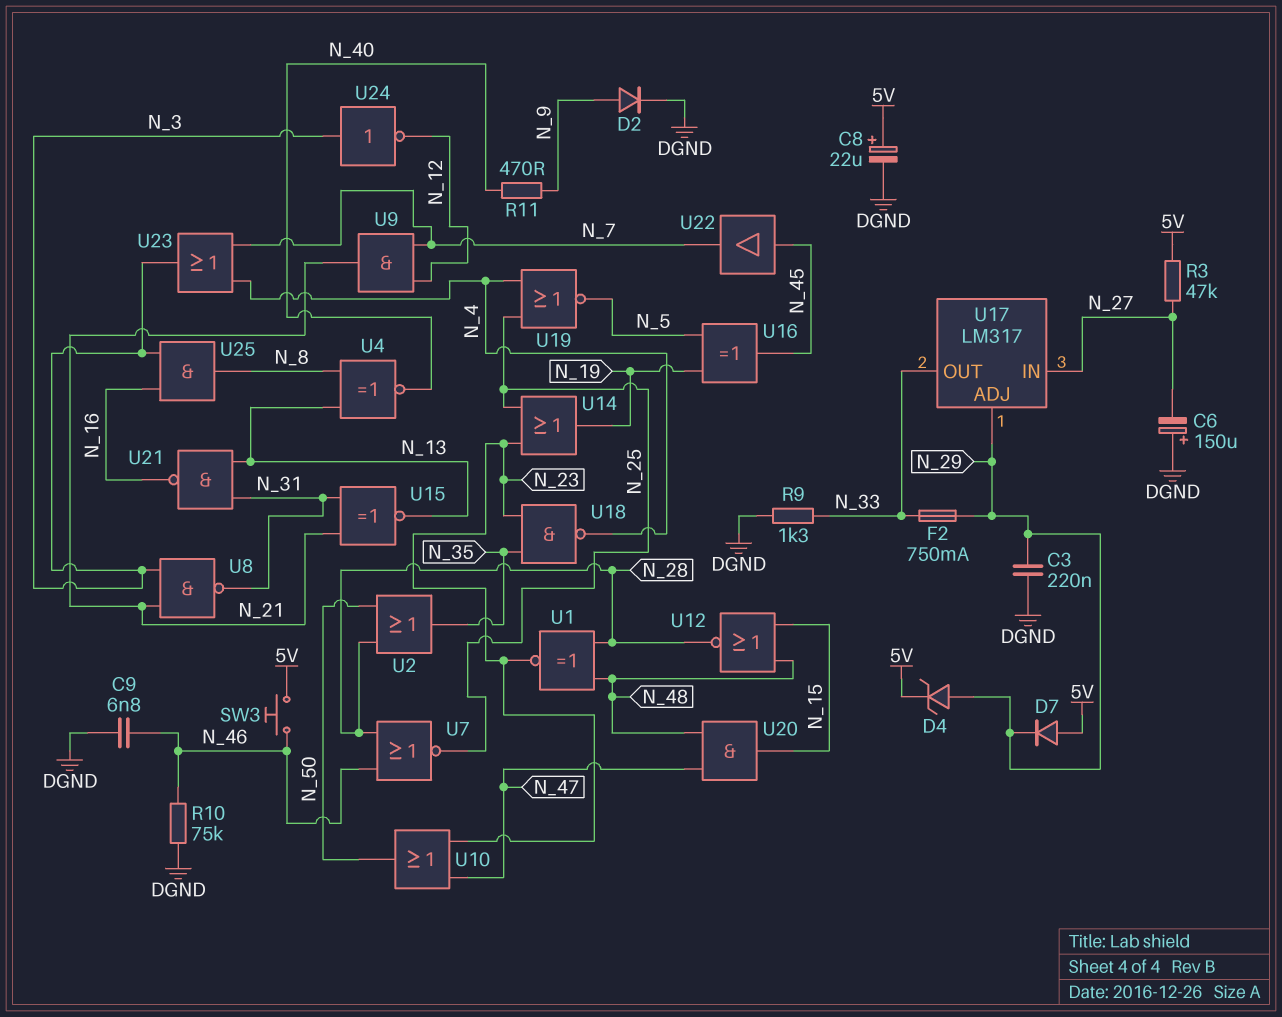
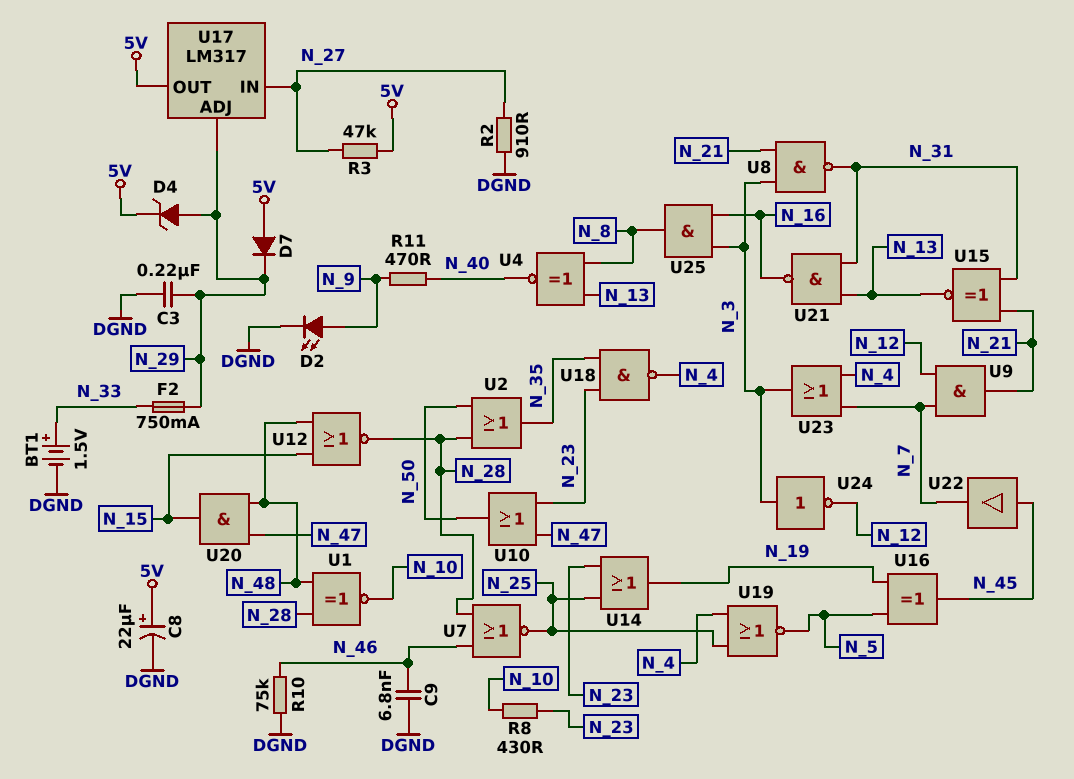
BT1: none -> 1.5V (plus N_33, minus DGND)
C6: 150uF (plus DGND, minus N_27) -> none
D2: diode (A N_9, K DGND) -> LED (A N_9, K DGND)
R2: none -> 910 (DGND, N_27)
R8: none -> 430 (N_10, N_23)
R9: 1.3k (DGND, N_33) -> none
SW3: button (5V, N_46) -> none
U1: XNOR (in N_28, in N_48, out N_23) -> XNOR (in N_28, in N_48, out N_10)
U17 pin OUT: N_33 -> 5V

